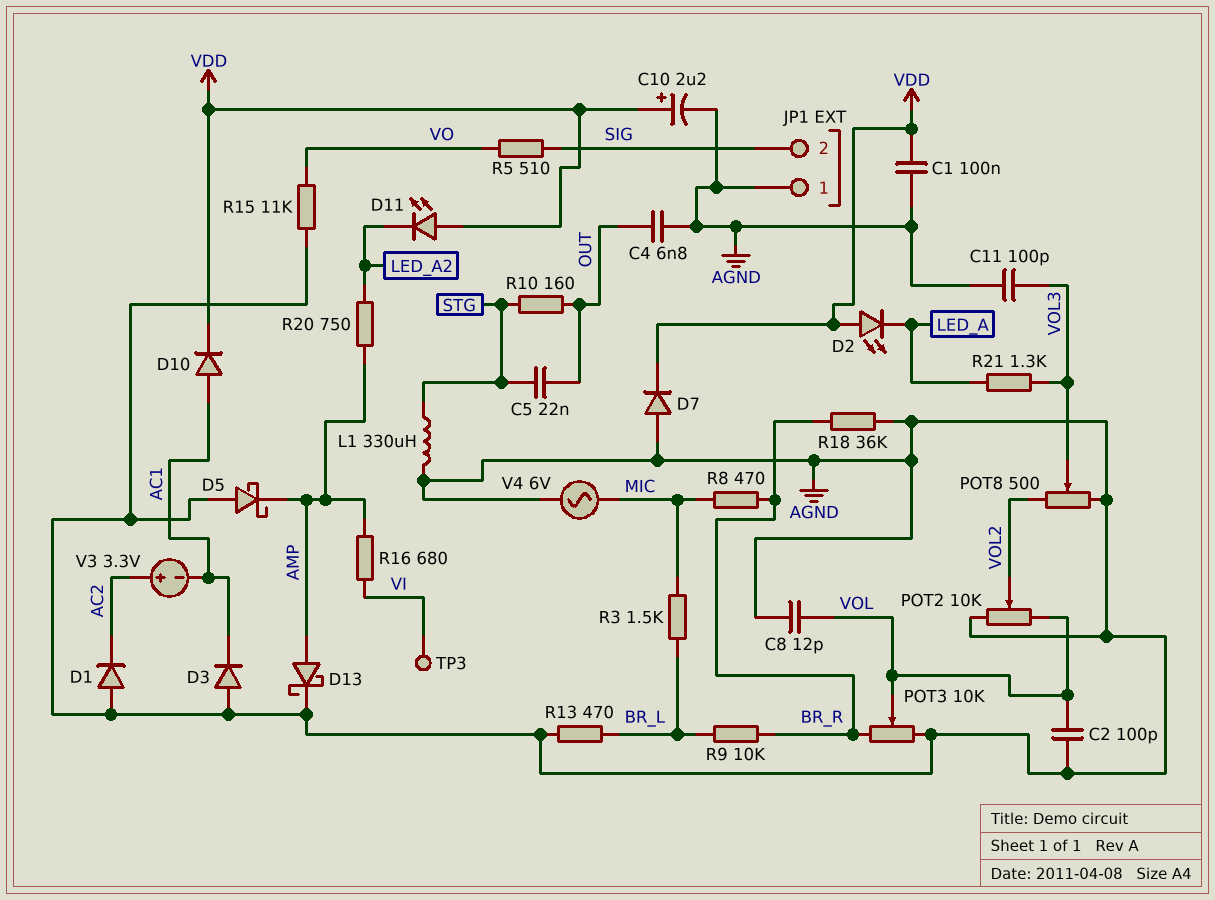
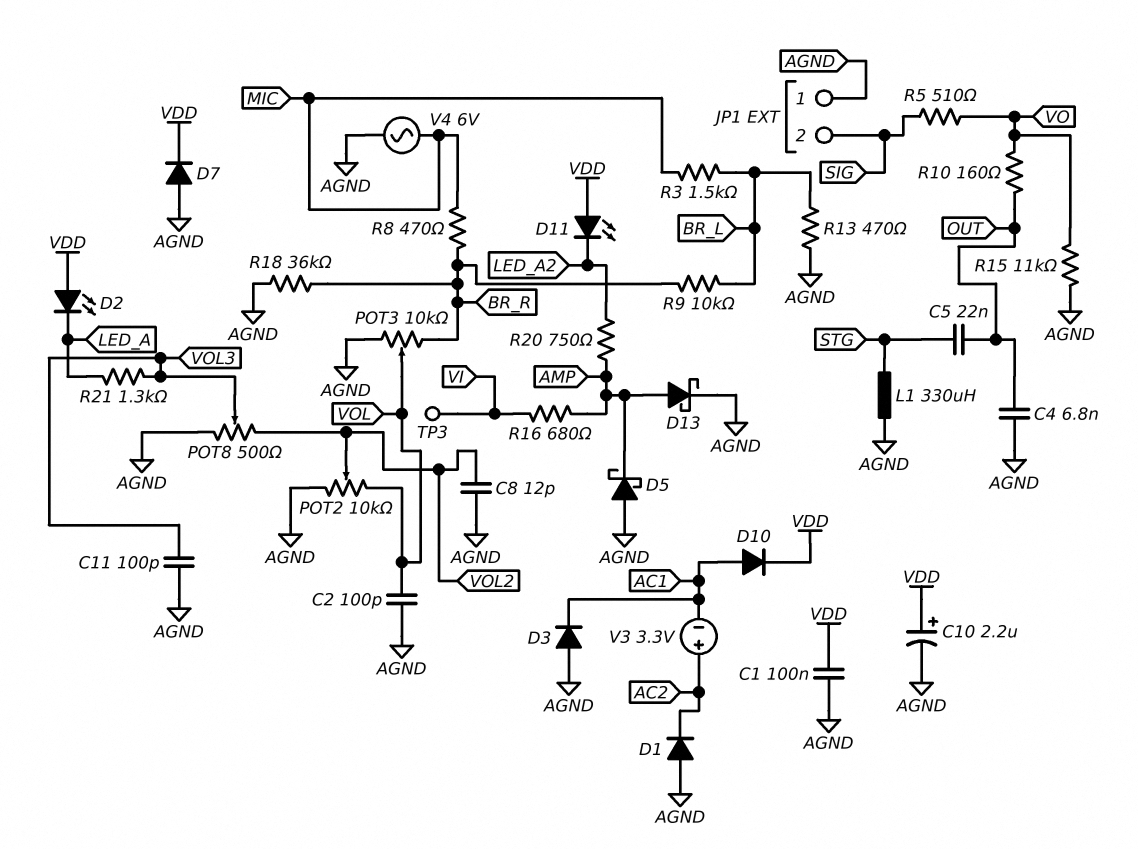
C8: 12pF (AGND, VOL) -> 12pF (AGND, VOL2)
R10: 160 (OUT, STG) -> 160 (OUT, VO)

